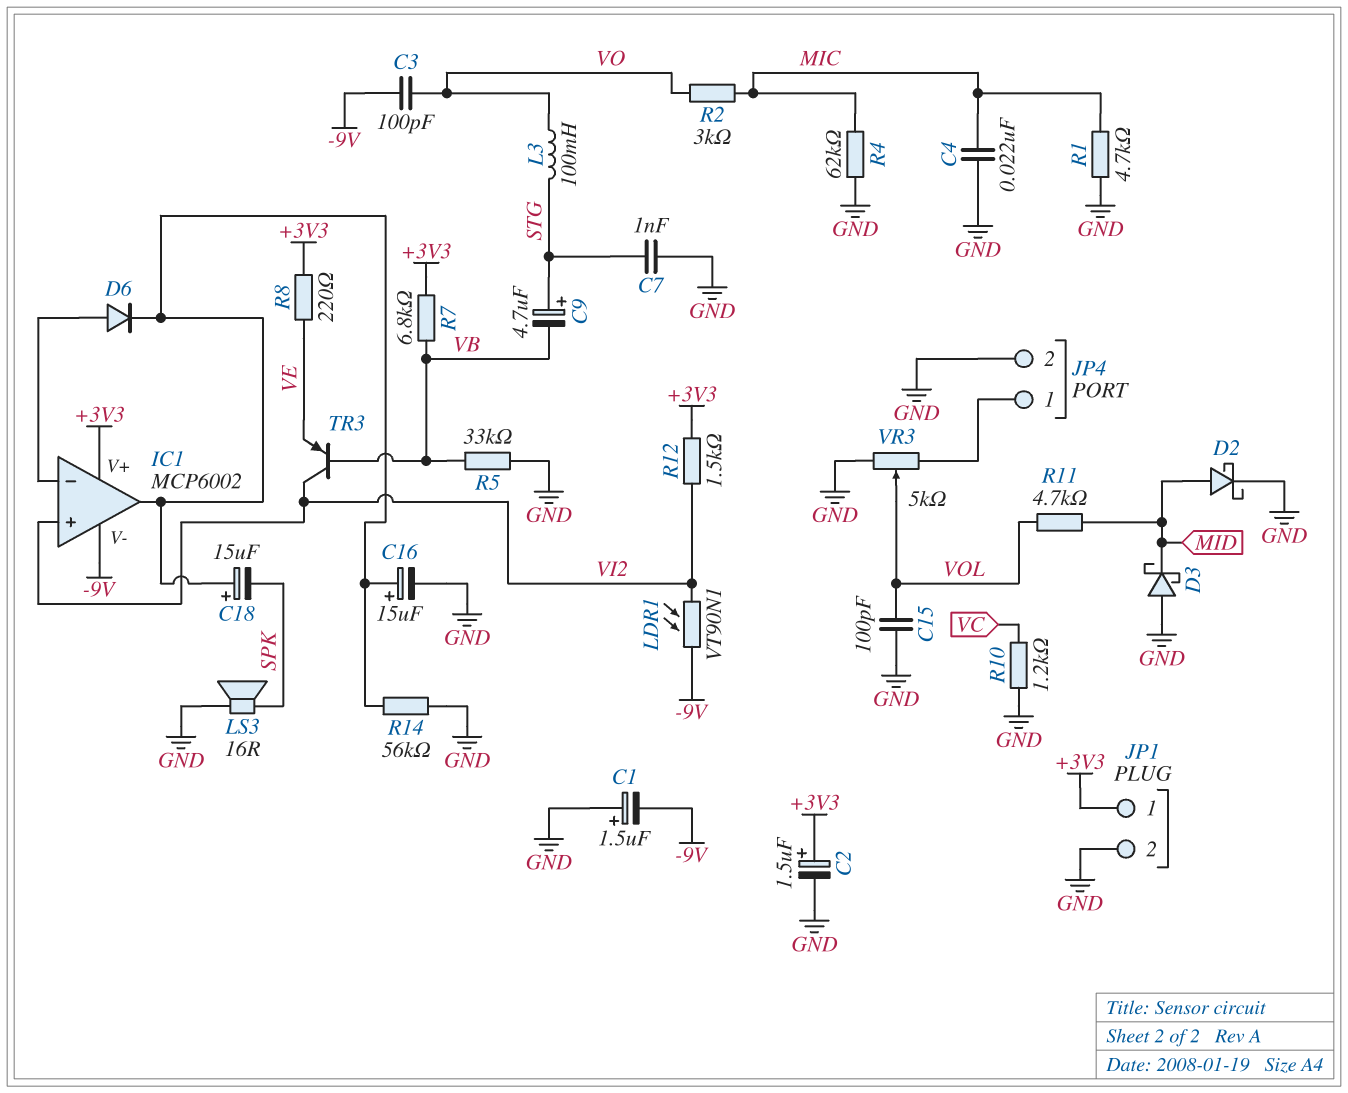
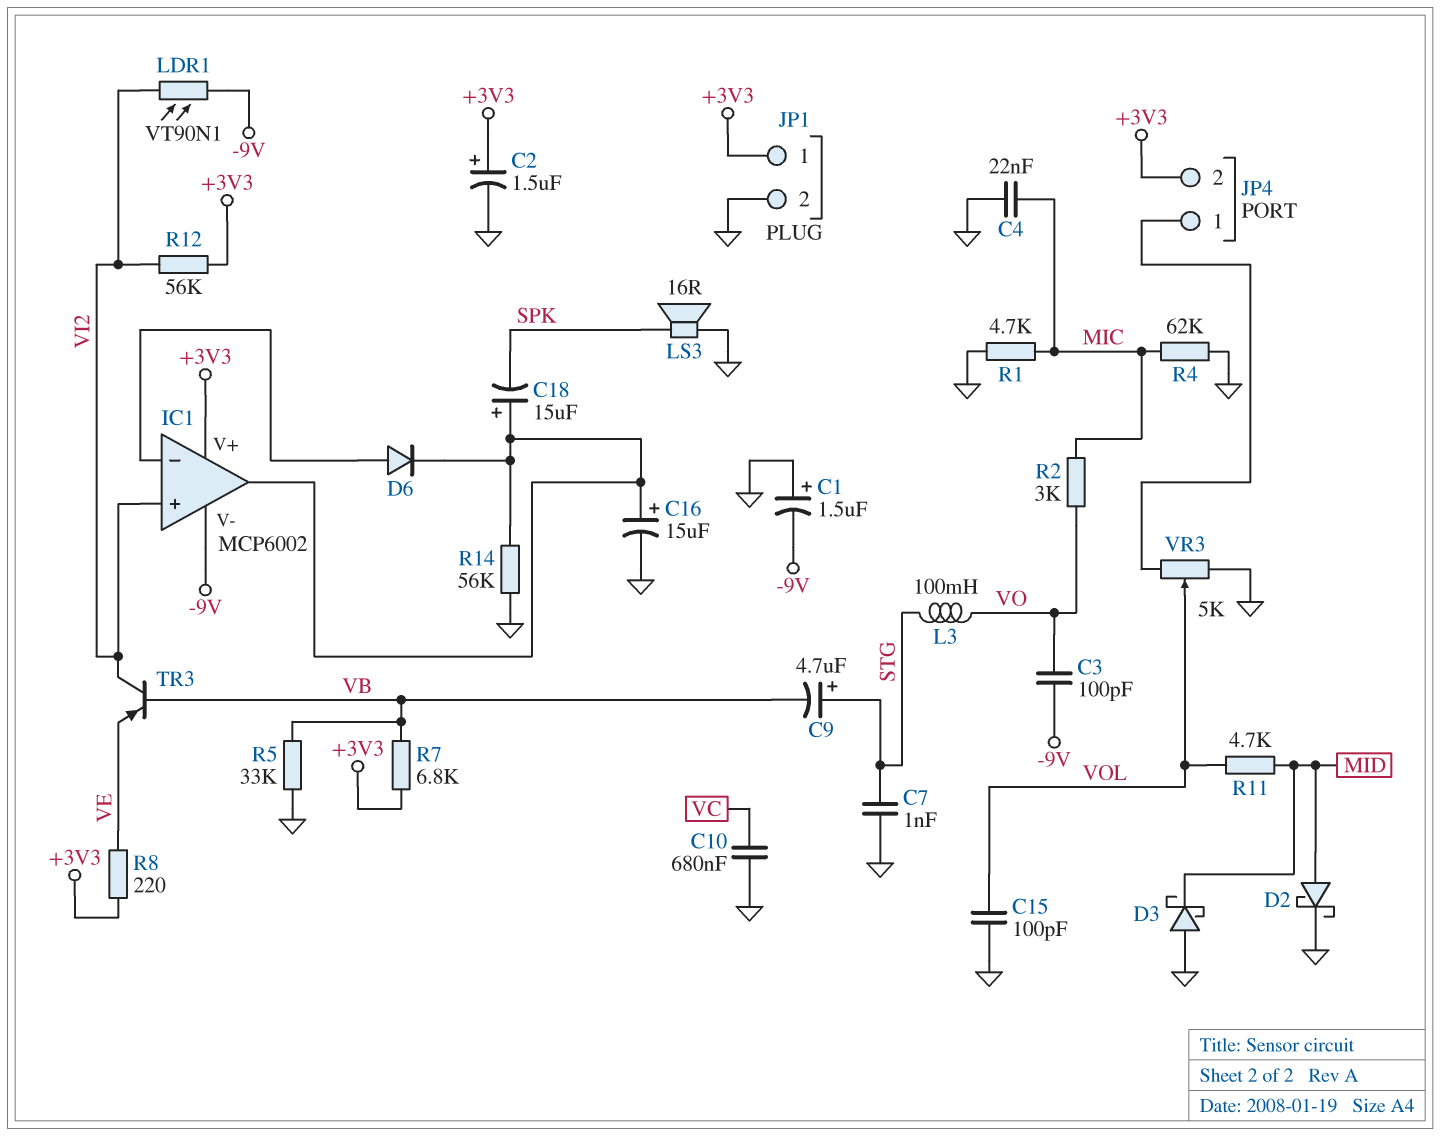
C10: none -> 680nF (GND, VC)
JP4 pin 2: GND -> +3V3
R10: 1.2k (GND, VC) -> none
R12: 1.5k (+3V3, VI2) -> 56k (+3V3, VI2)

